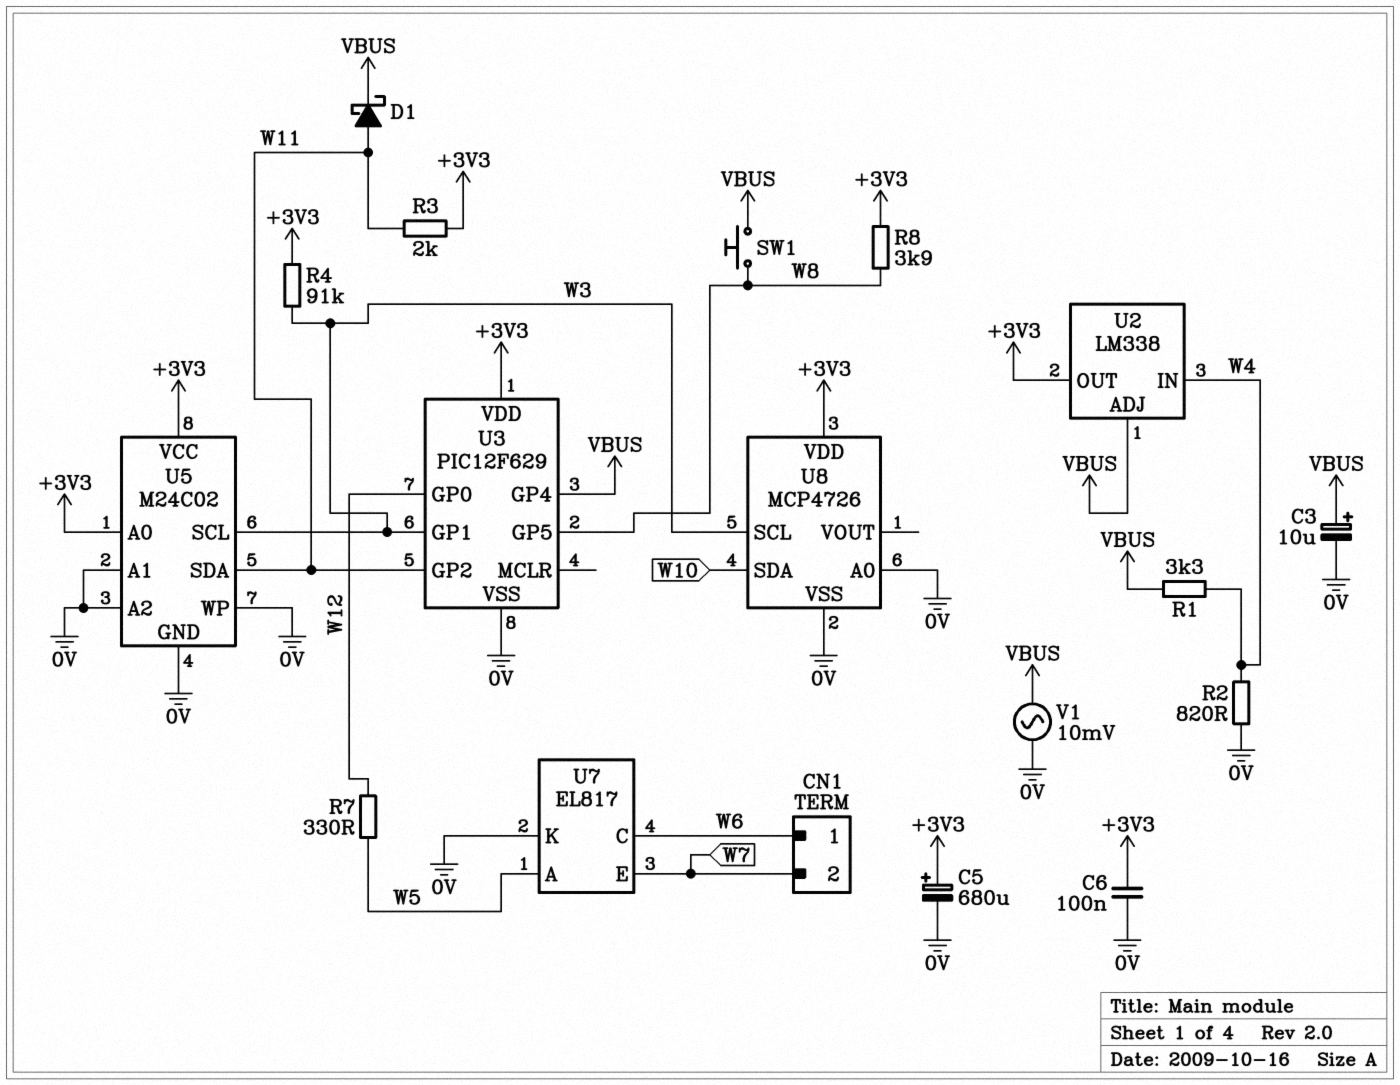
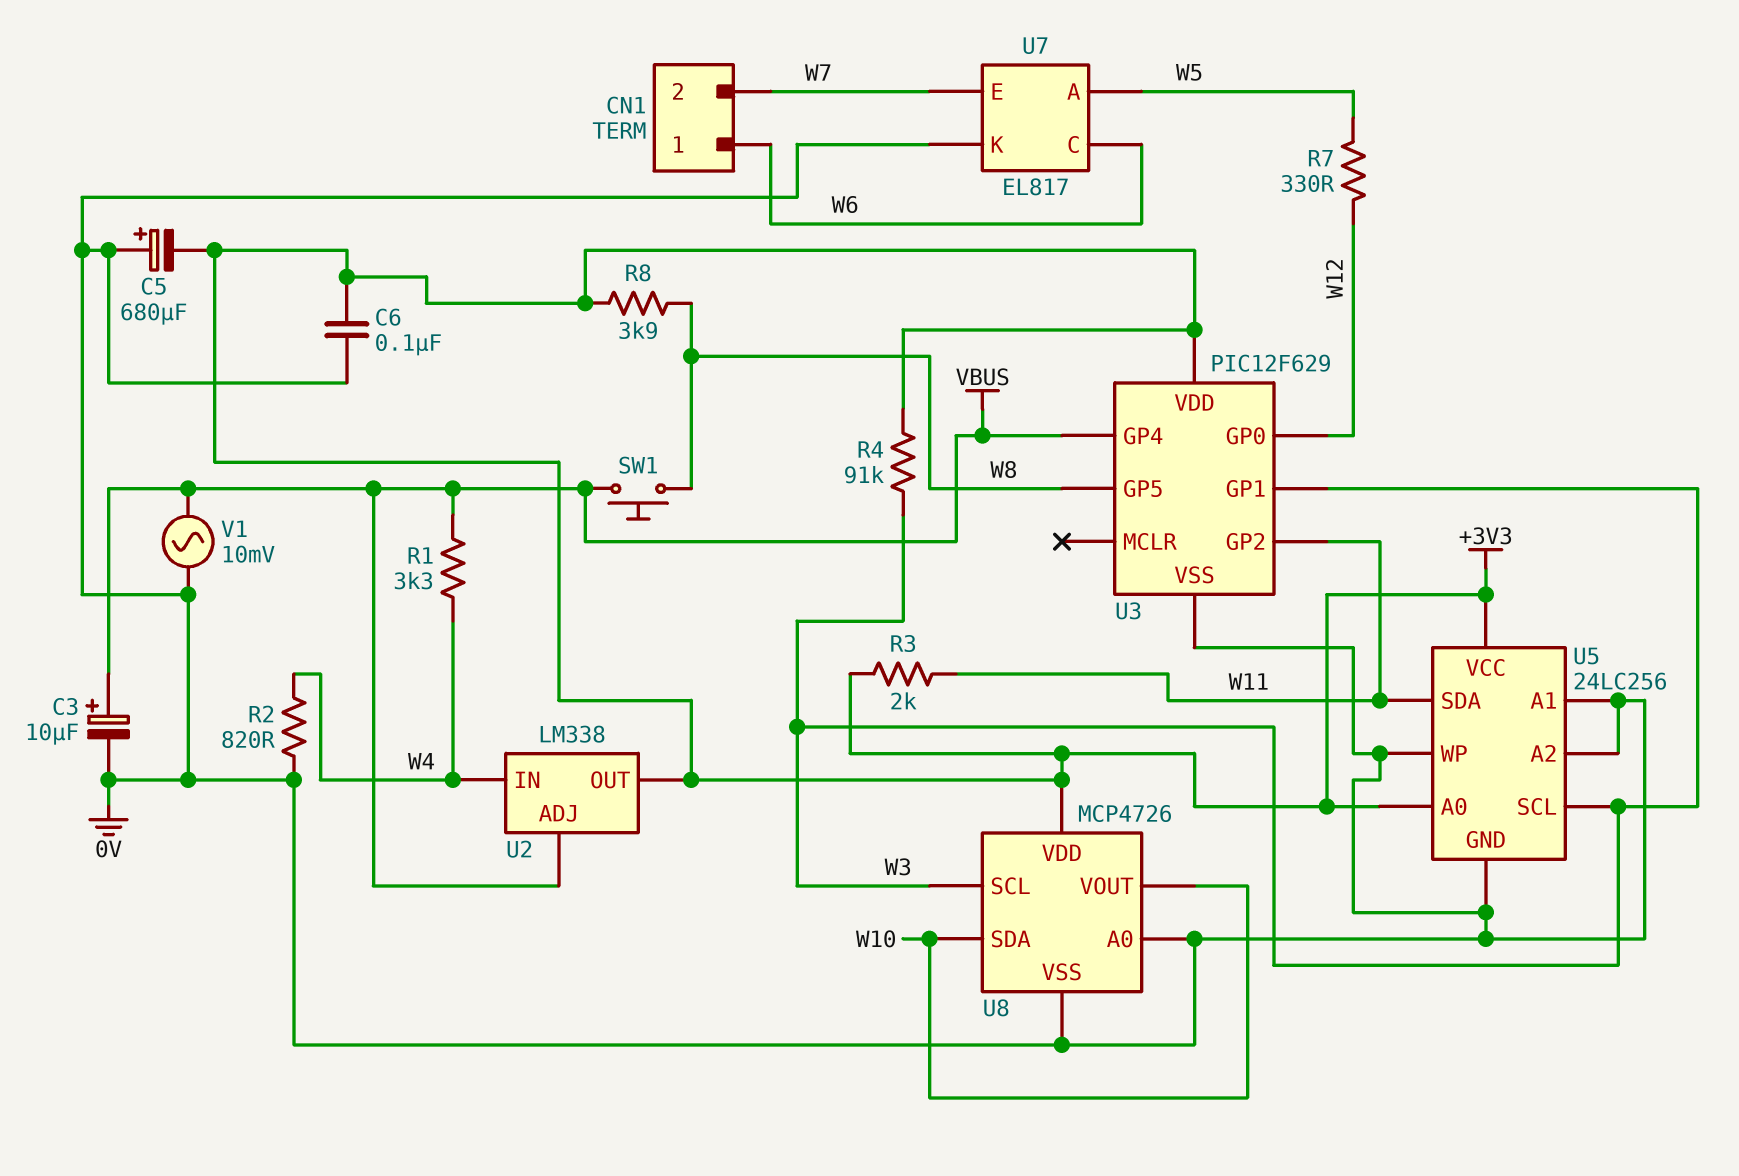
C5: 680uF (plus +3V3, minus 0V) -> 680uF (plus 0V, minus +3V3)
D1: schottky (A W11, K VBUS) -> none
U5: M24C02 -> 24LC256
U8 pin VOUT: none -> W10

